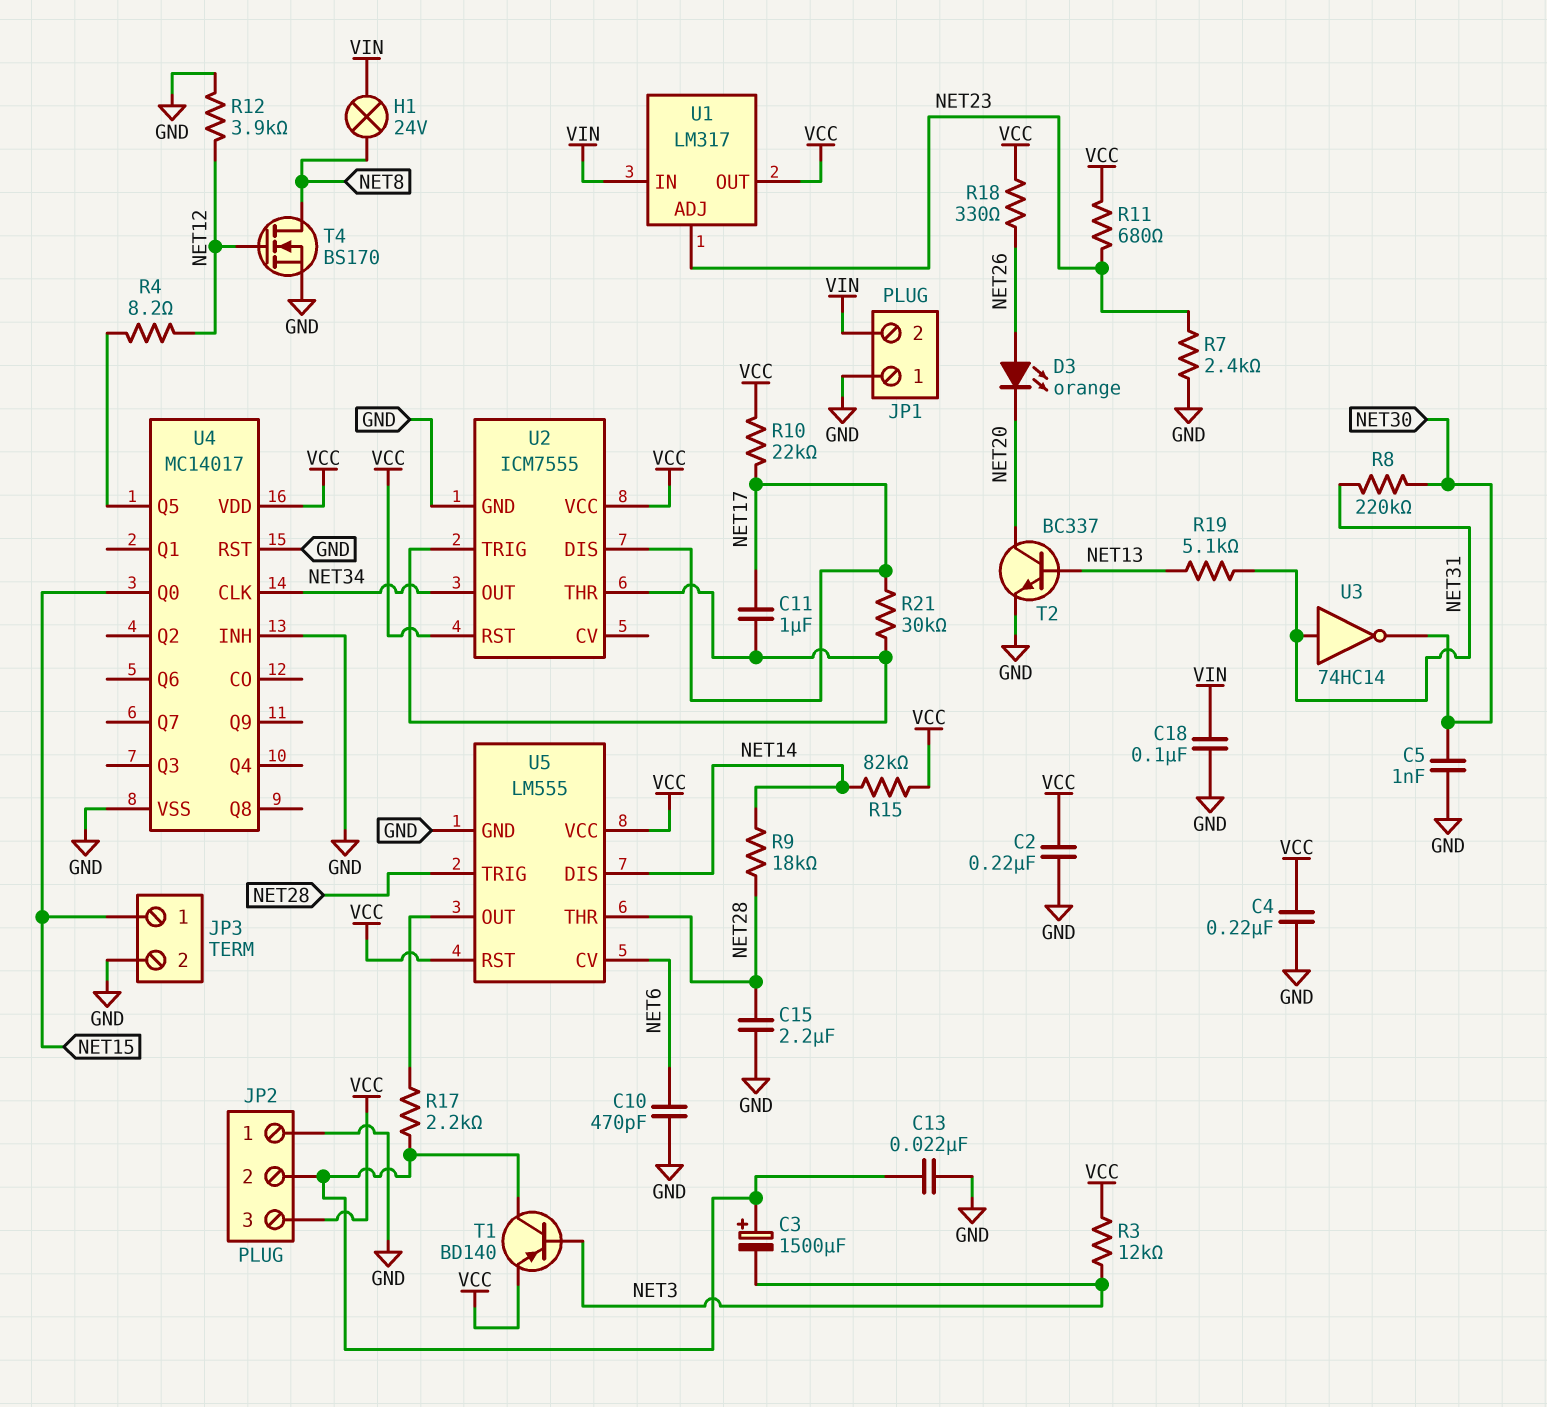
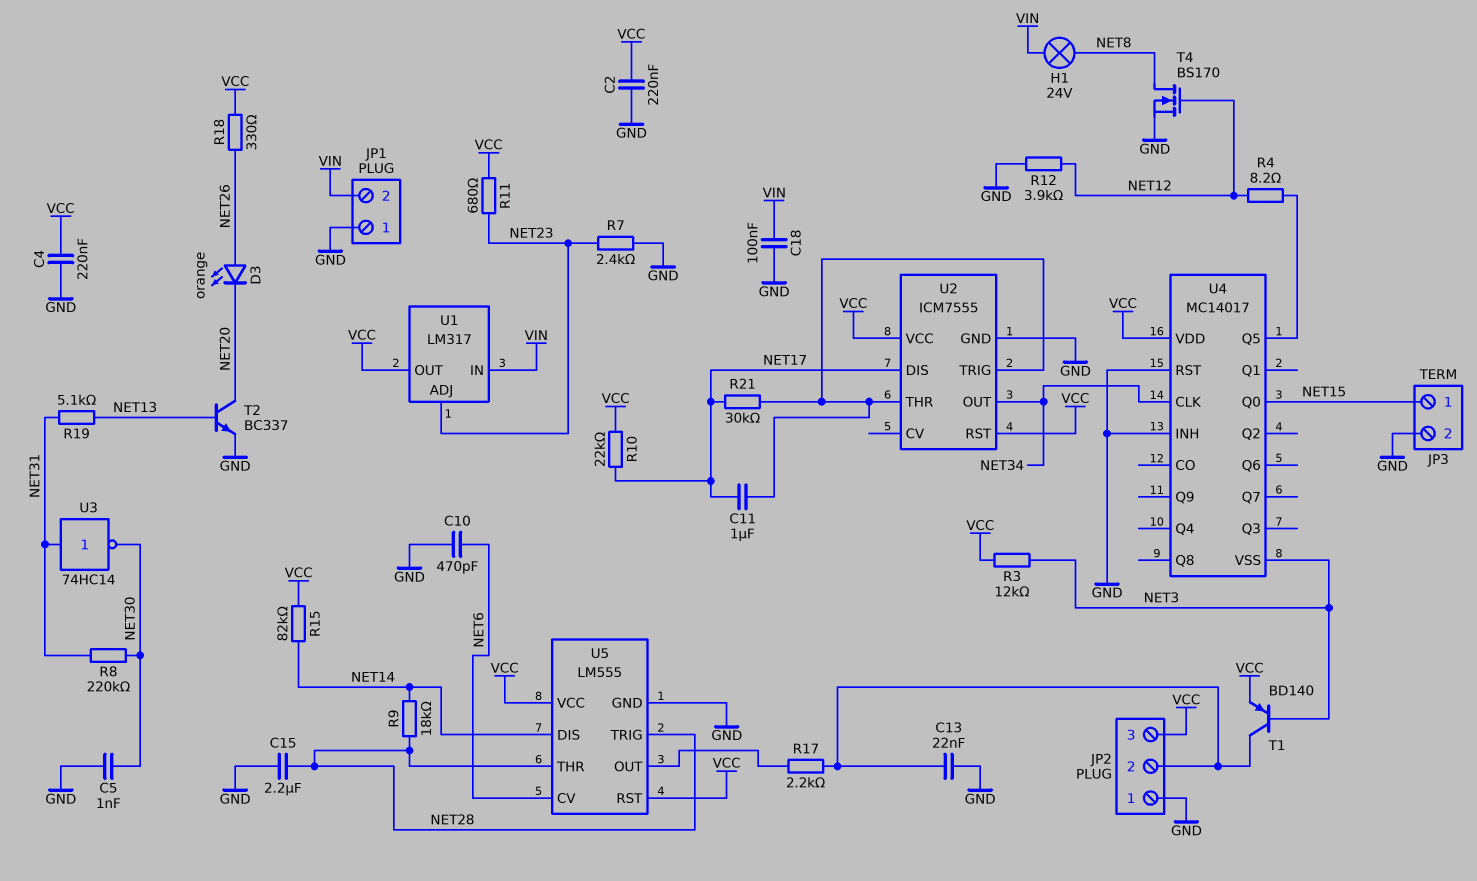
C3: 1500uF (plus JP2/2, minus NET3) -> none
U4 pin VSS: GND -> NET3

